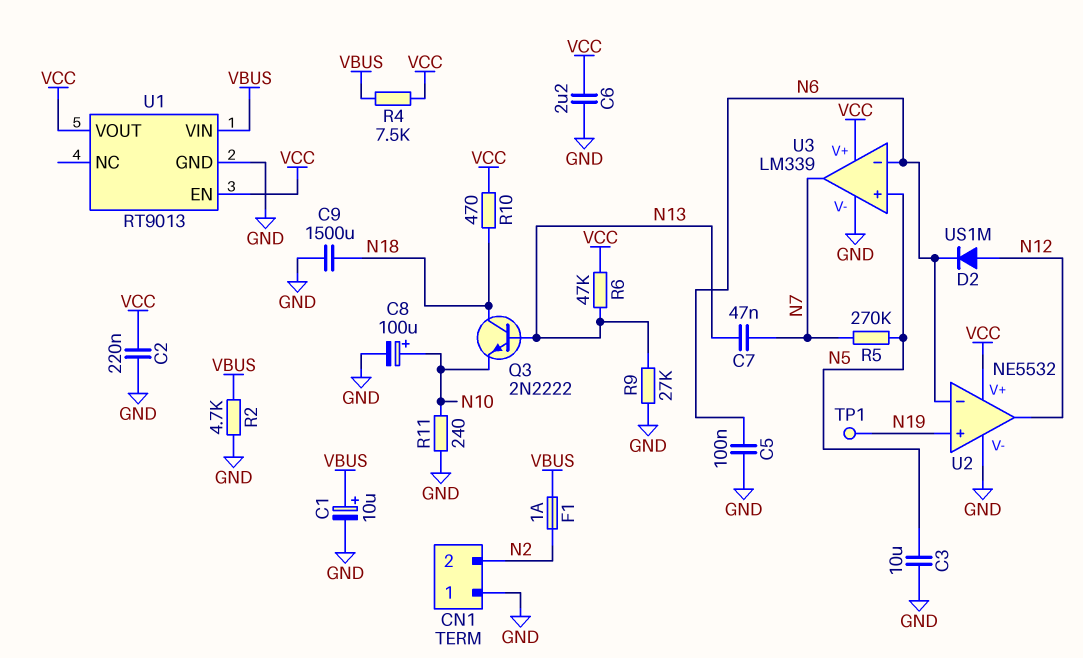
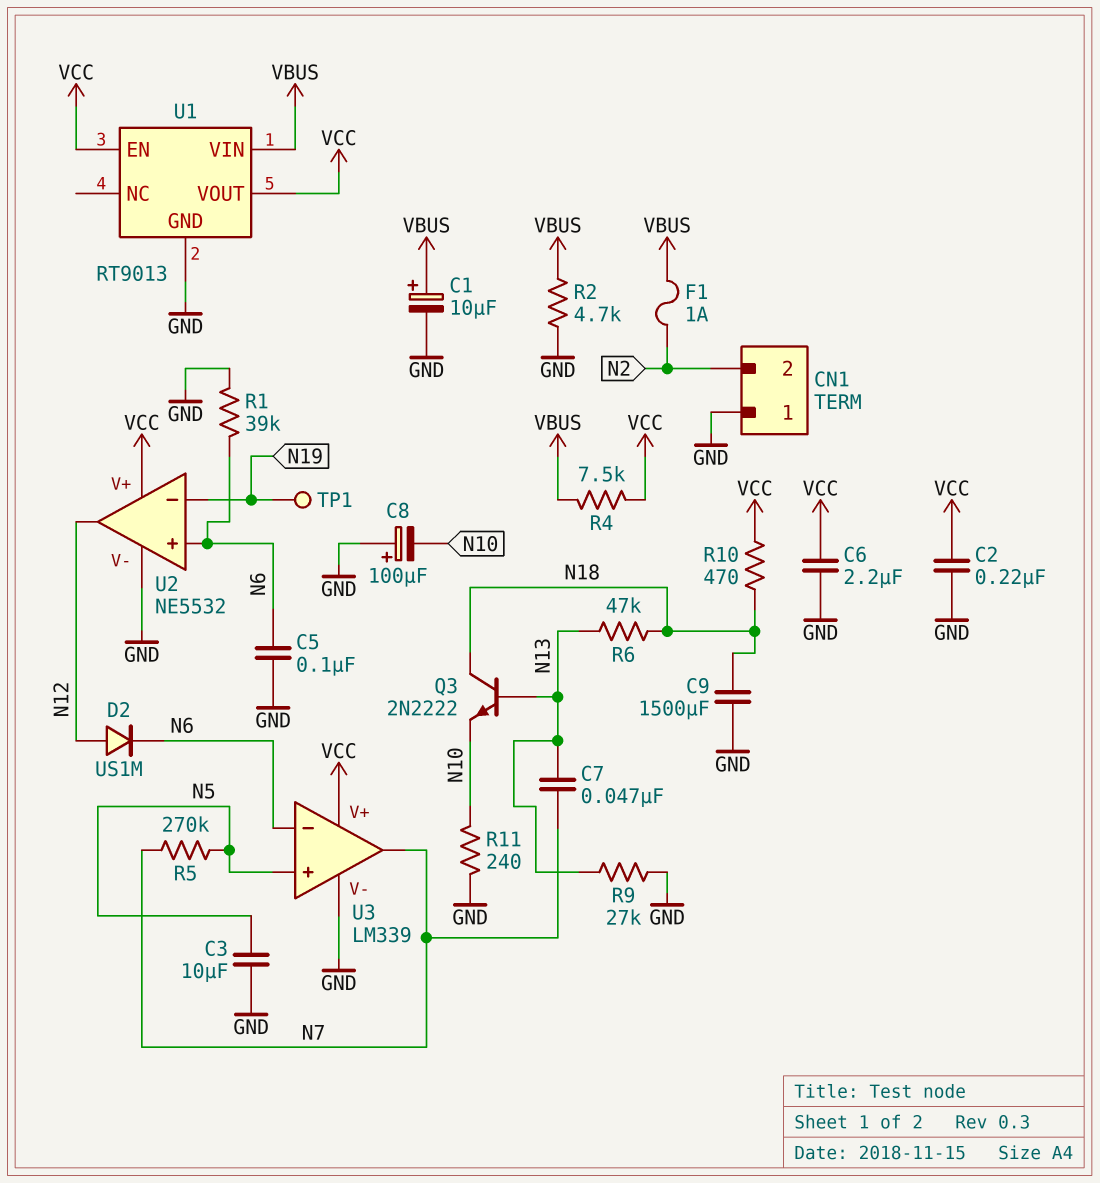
C8: 100uF (plus N10, minus GND) -> 100uF (plus GND, minus N10)
R1: none -> 39k (GND, N6)
R6: 47k (N13, VCC) -> 47k (N13, N18)
U2 pin in+: N19 -> N6
U2 pin in-: N6 -> N19

